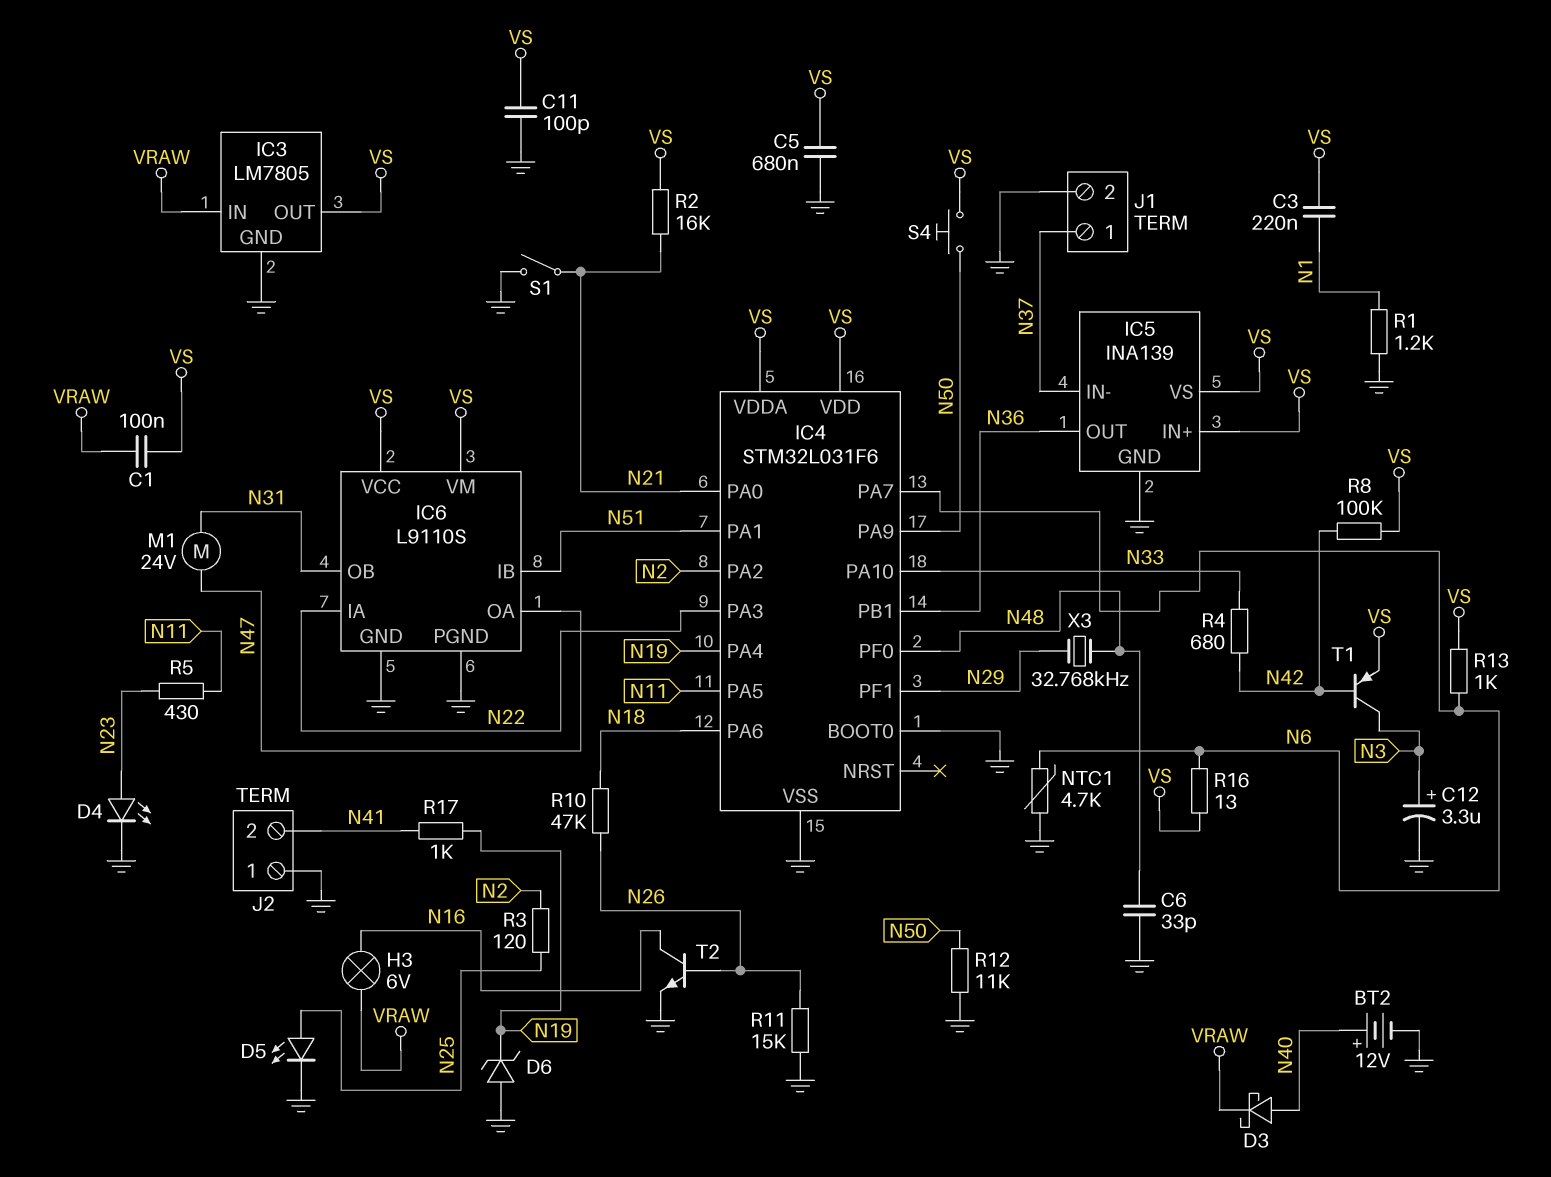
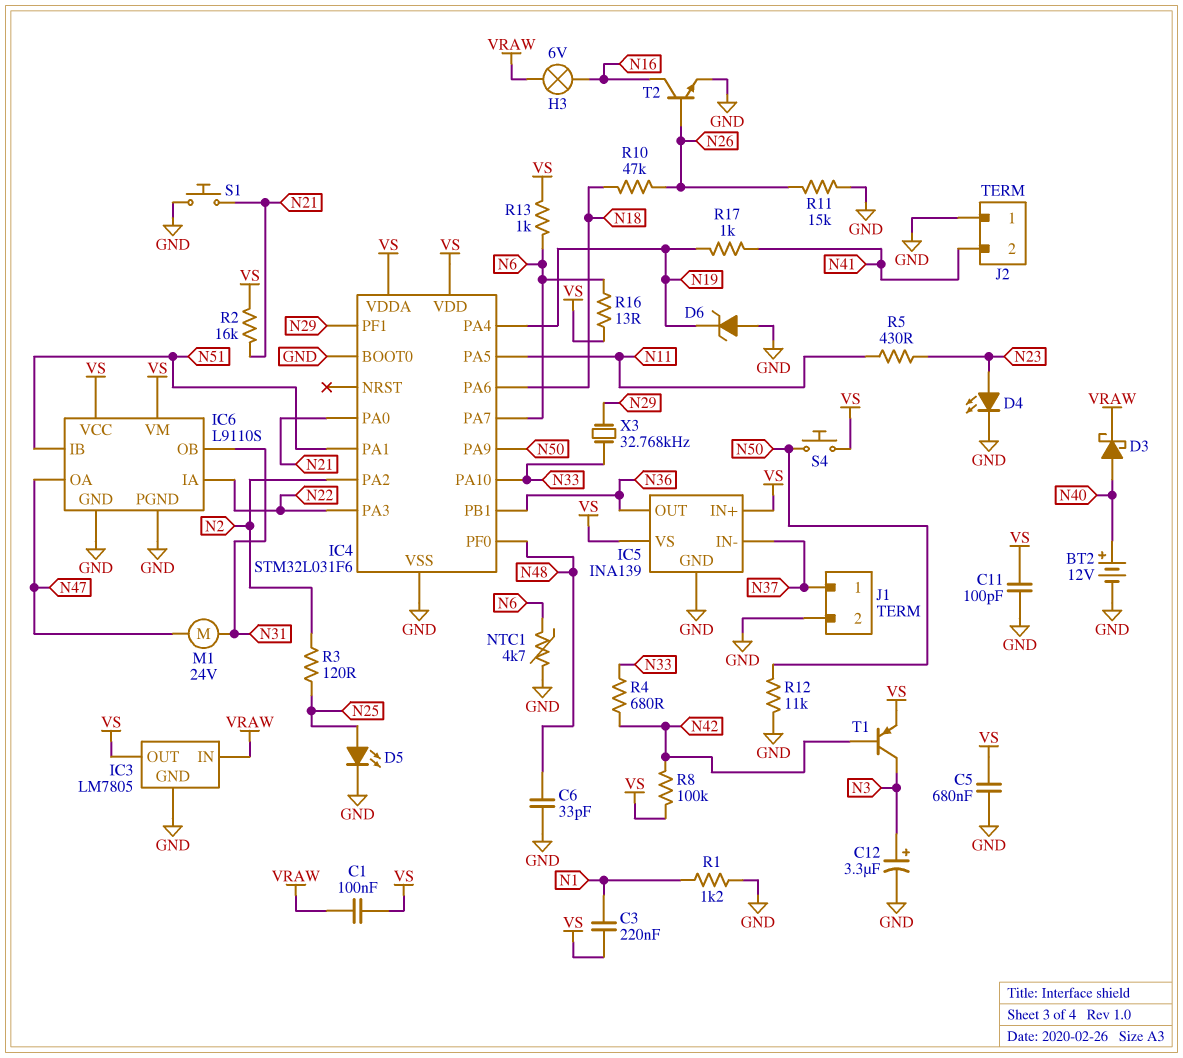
S1: switch (GND, N21) -> button (GND, N21)
X3: 32.768kHz (N29, N48) -> 32.768kHz (N29, N33)

